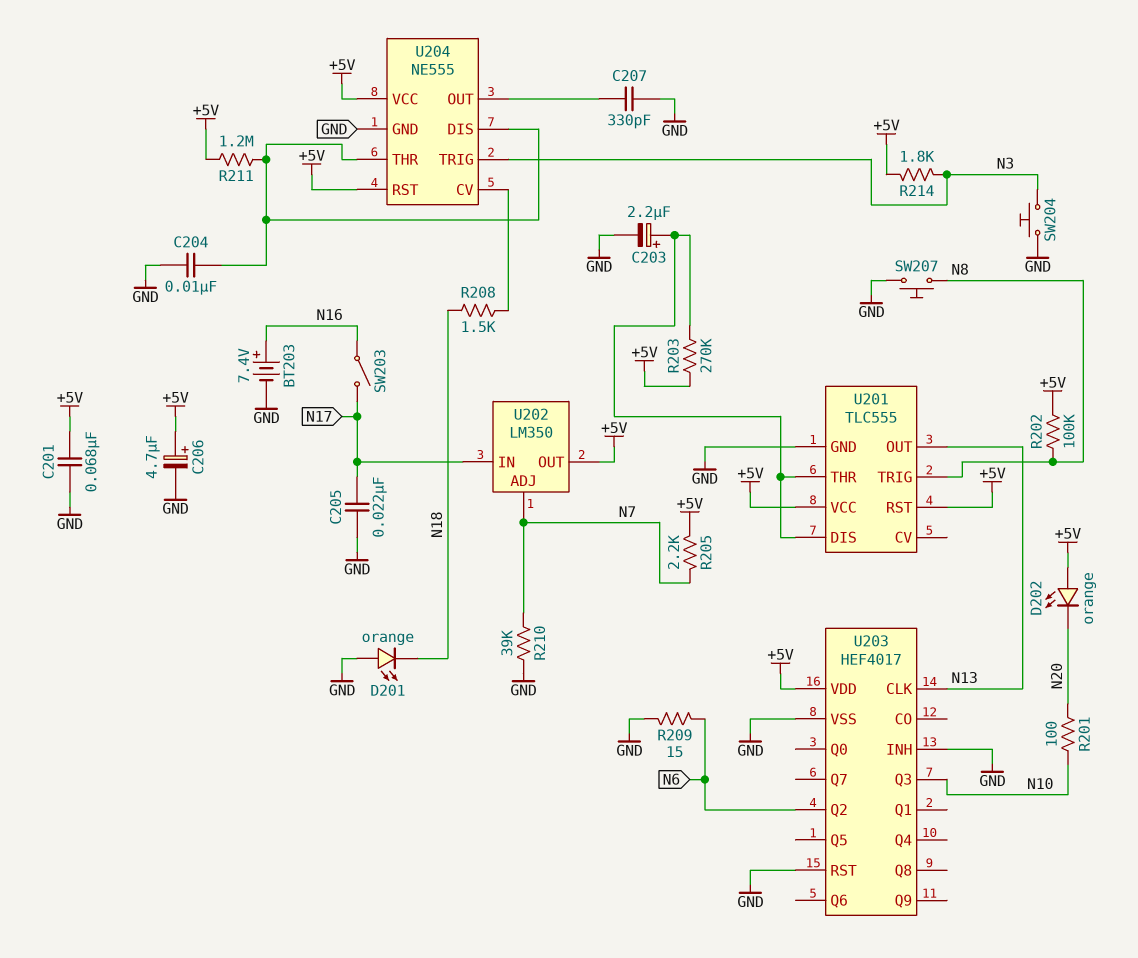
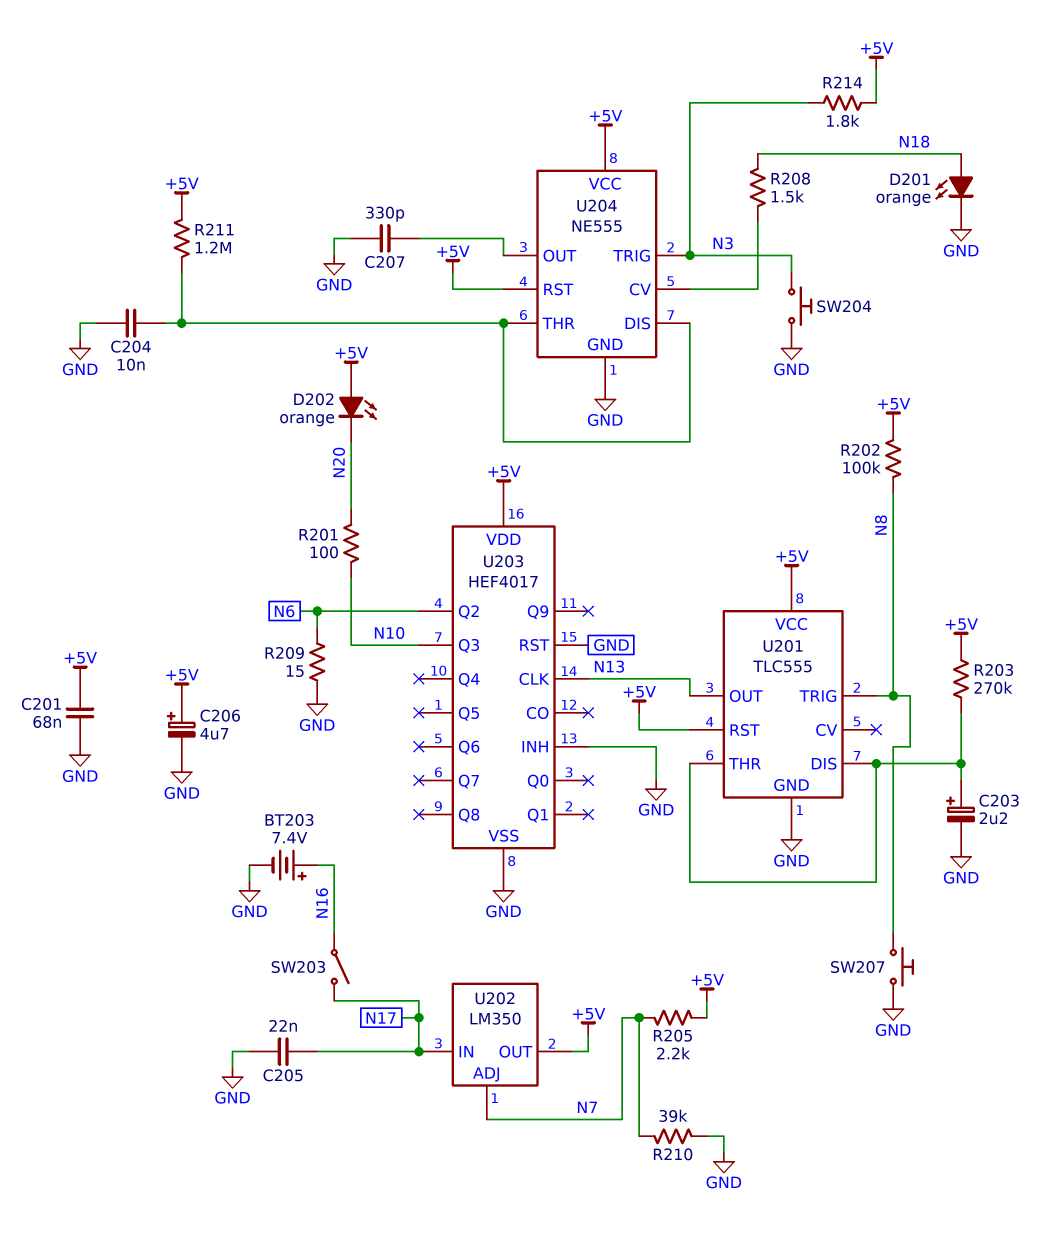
D201: LED orange (A GND, K N18) -> LED orange (A N18, K GND)

